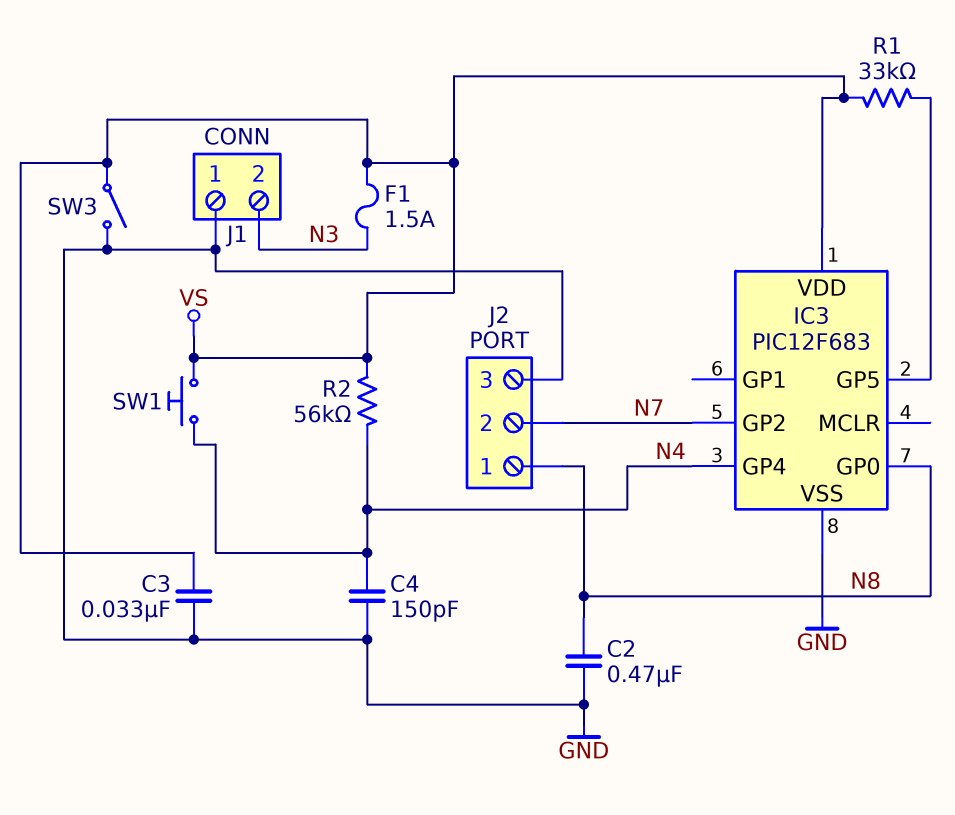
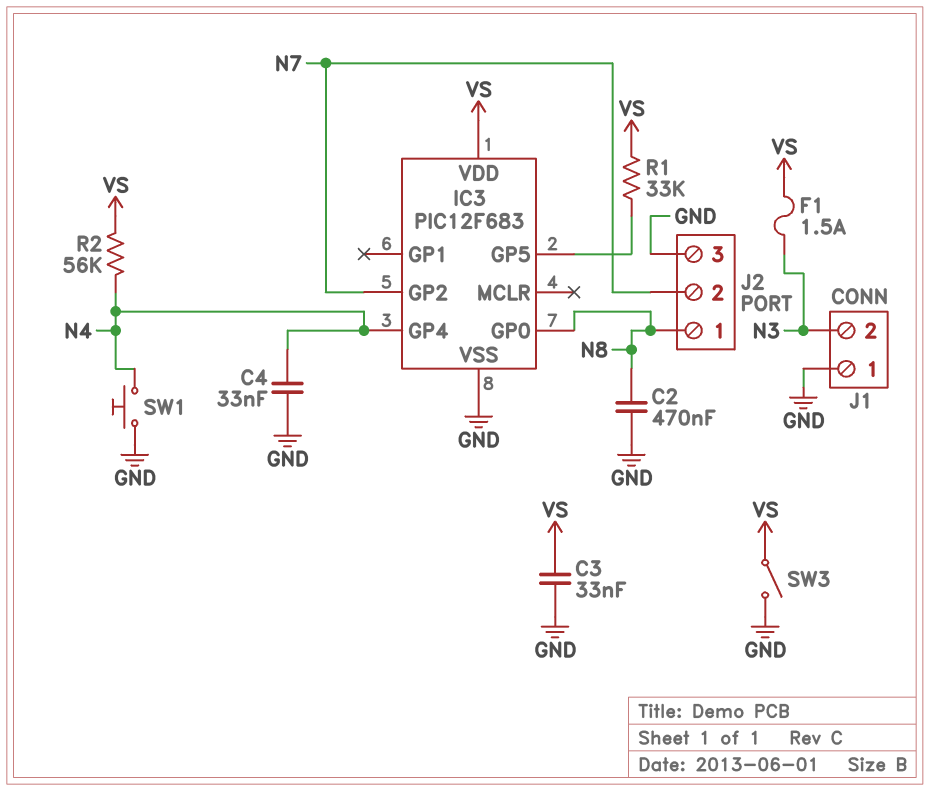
C4: 150pF (GND, N4) -> 33nF (GND, N4)
SW1: button (N4, VS) -> button (GND, N4)

